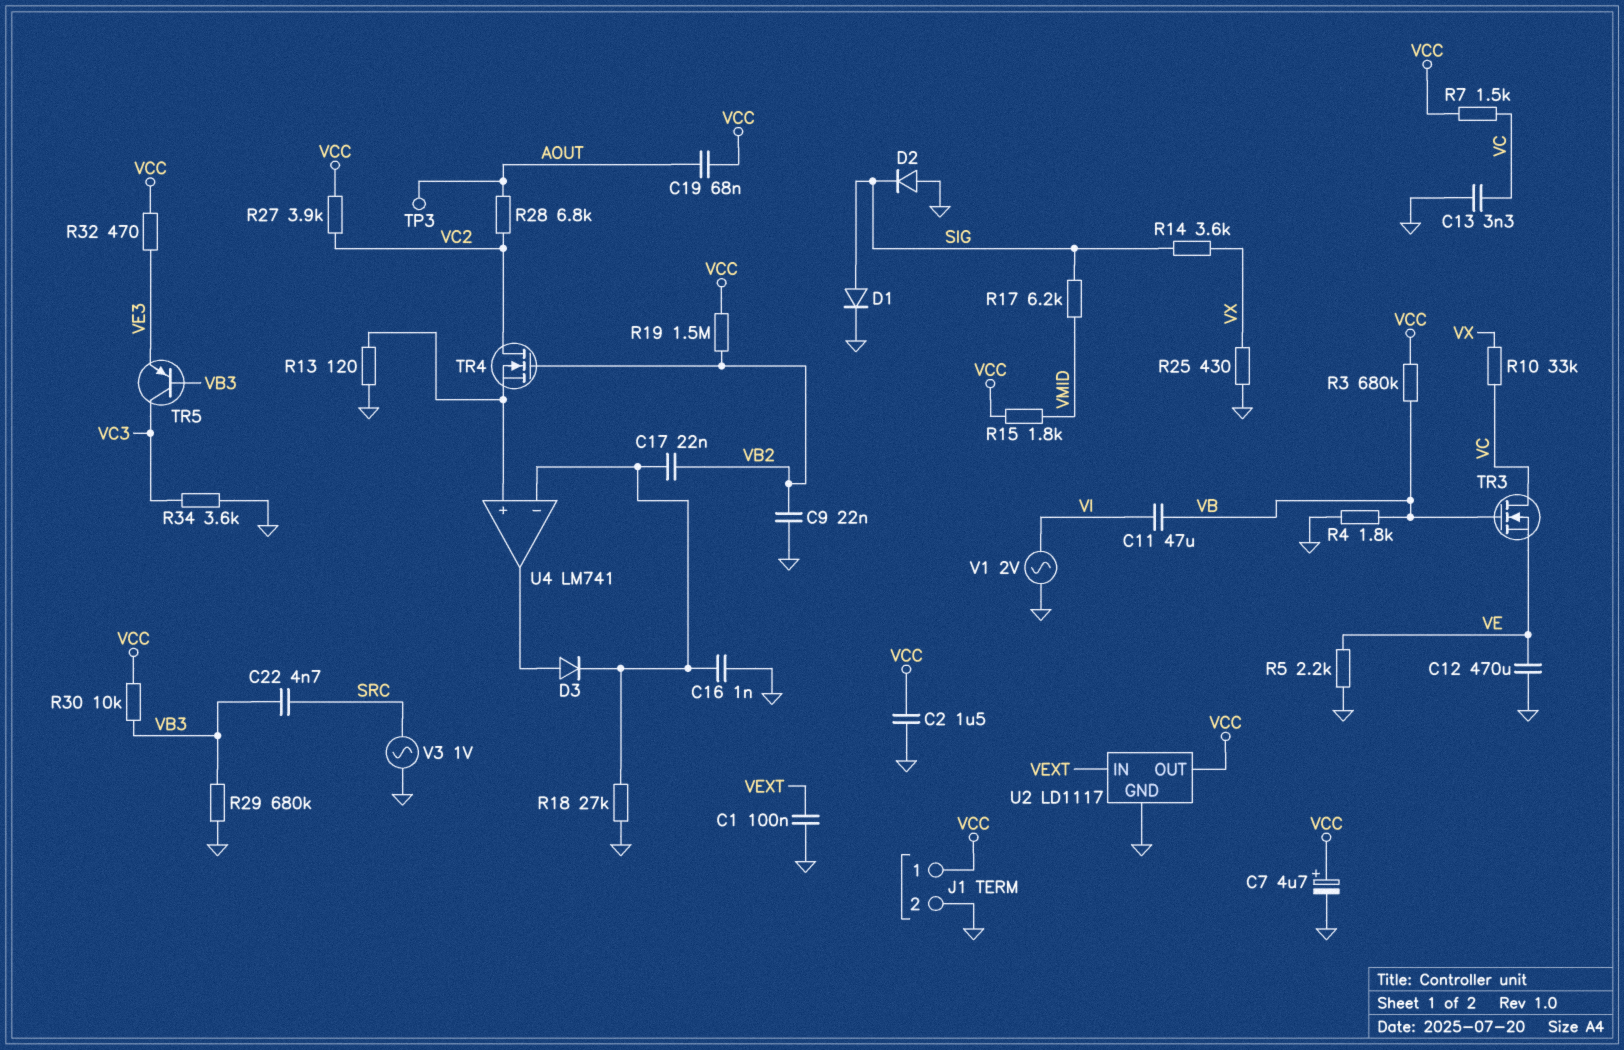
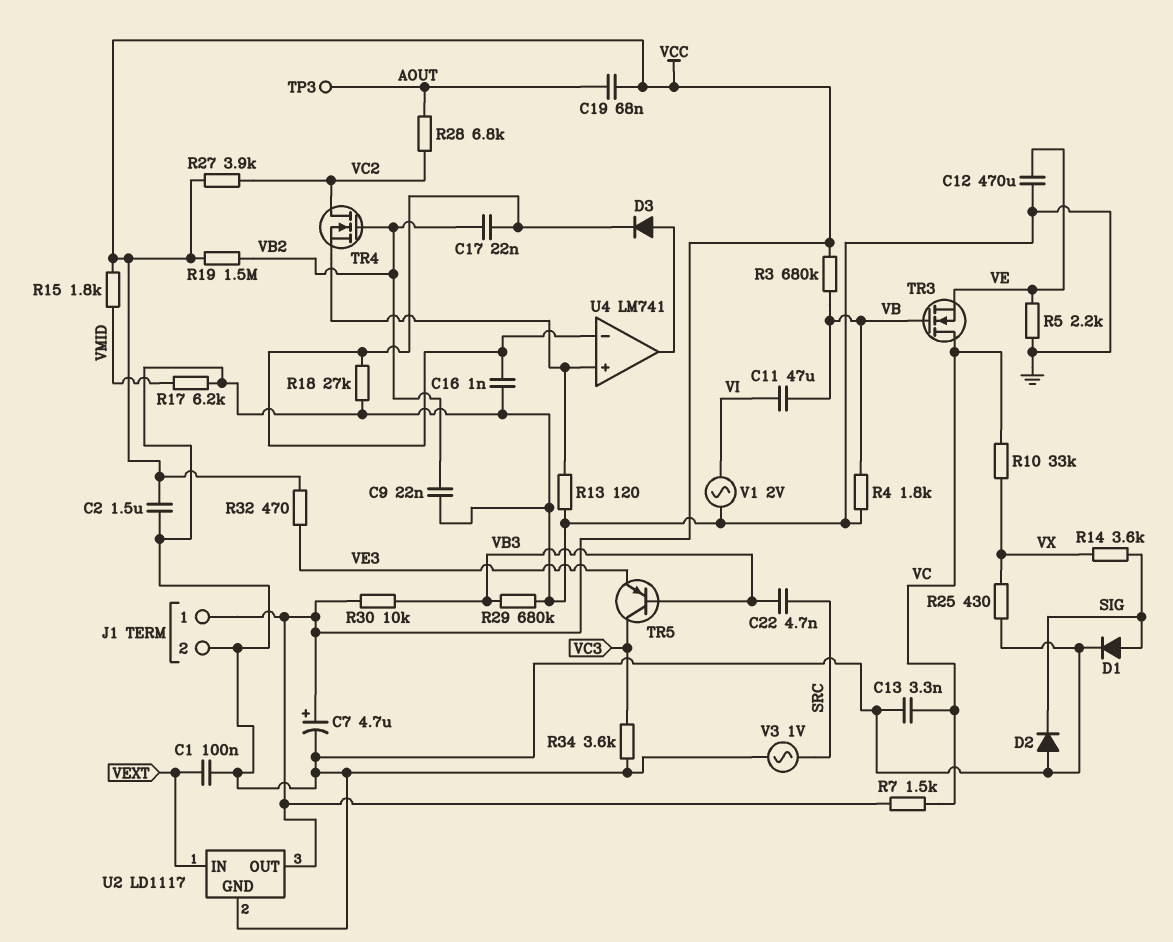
R17: 6.2k (SIG, VMID) -> 6.2k (GND, VMID)

